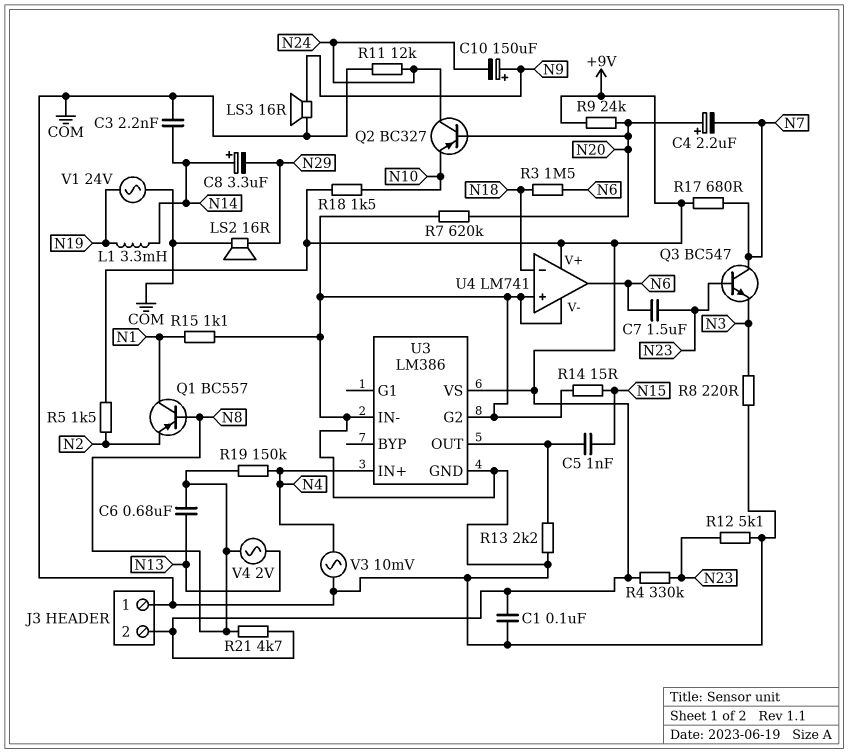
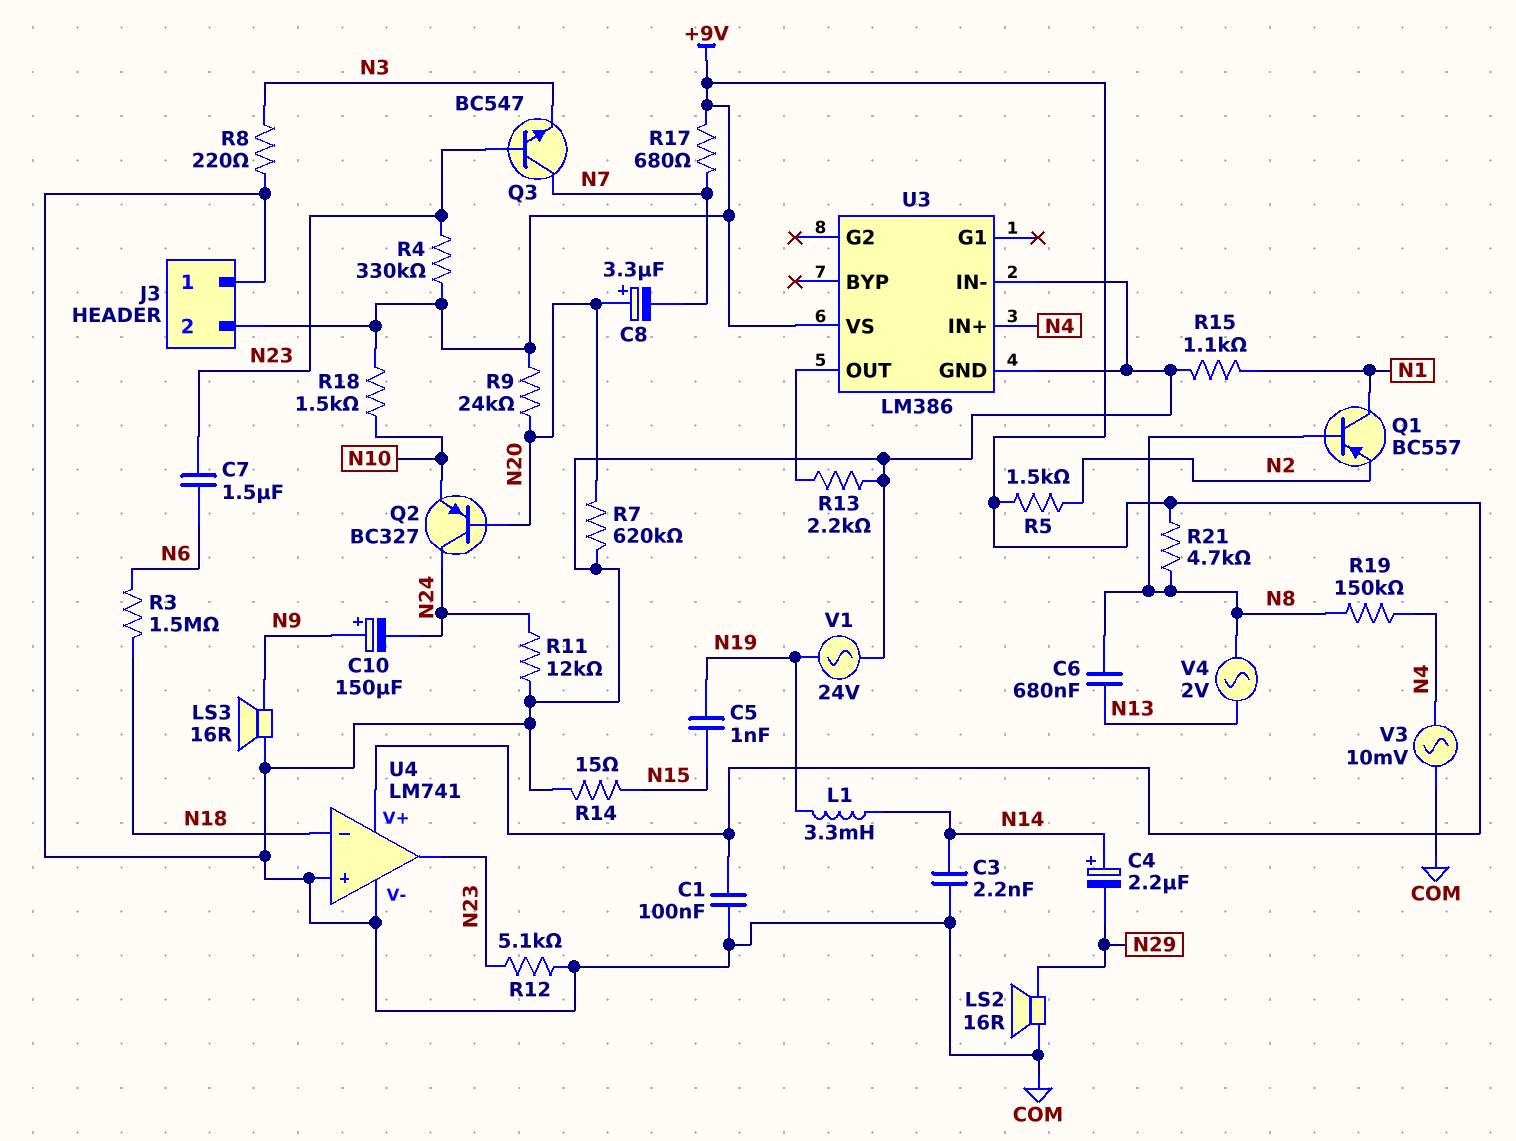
C4: 2.2uF (plus N20, minus N7) -> 2.2uF (plus N14, minus N29)
C5: 1nF (N15, U3/OUT) -> 1nF (N15, N19)
C8: 3.3uF (plus N14, minus N29) -> 3.3uF (plus N20, minus N7)
U3 pin G2: COM -> none
U4 pin out: N6 -> N23

